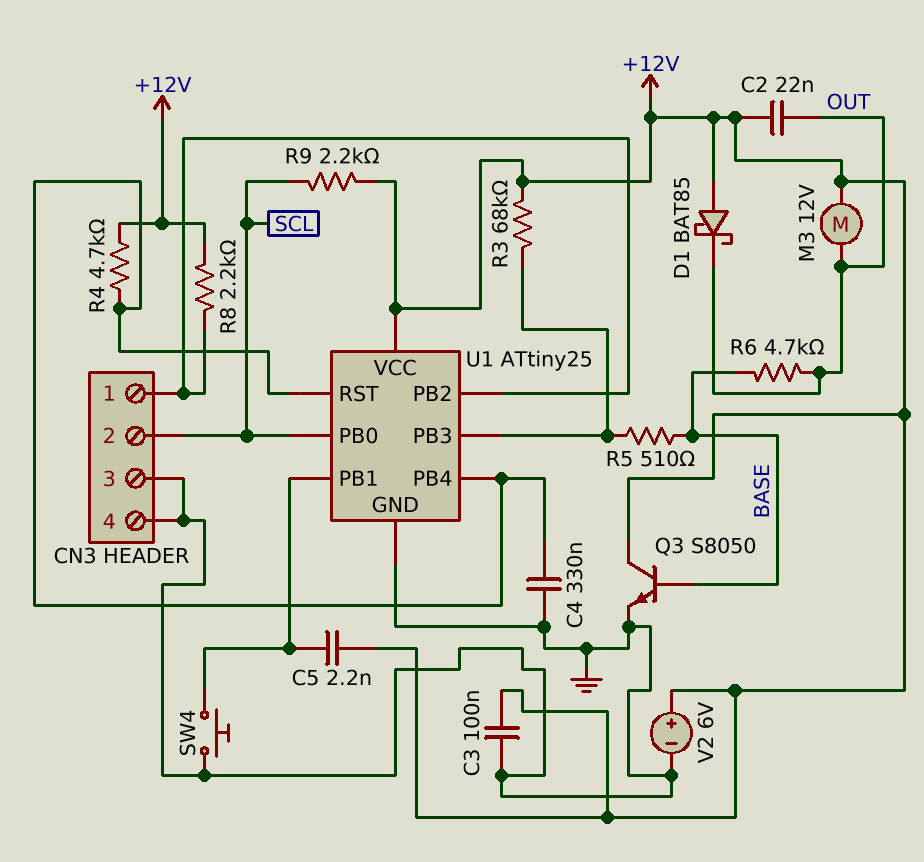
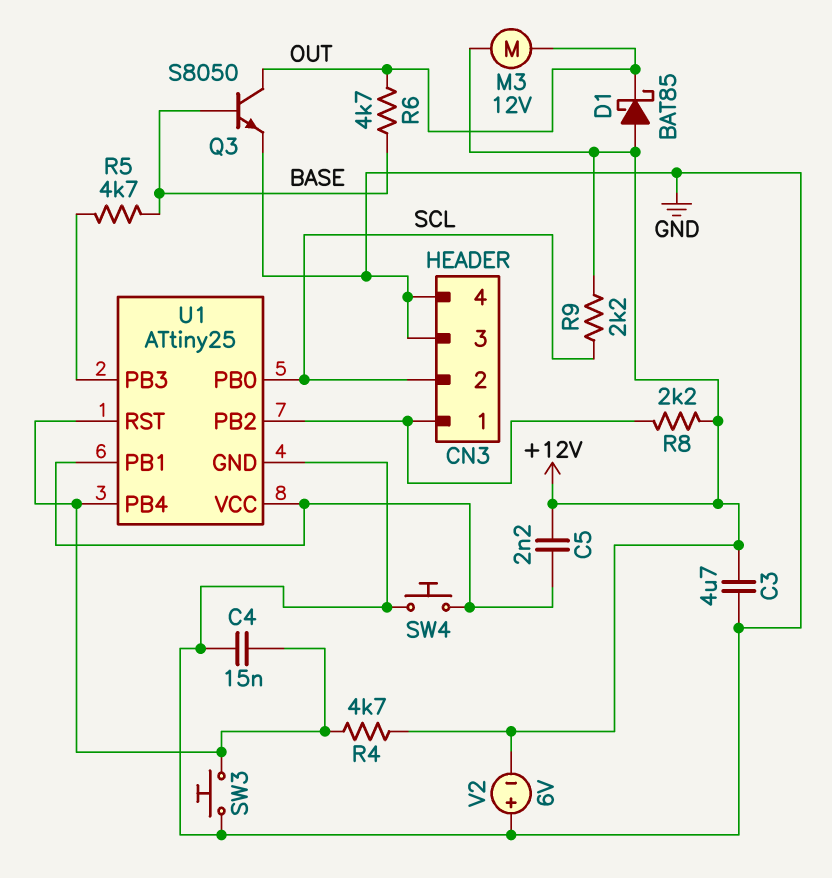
C2: 22nF (+12V, OUT) -> none
C3: 100nF (+12V, GND) -> 4.7uF (+12V, GND)
C4: 330nF (GND, U1/PB4) -> 15nF (GND, U1/PB4)
Q3: NPN S8050 (B BASE, C +12V, E GND) -> NPN S8050 (B BASE, C OUT, E GND)
R3: 68k (+12V, U1/PB3) -> none
R5: 510 (BASE, U1/PB3) -> 4.7k (BASE, U1/PB3)
SW3: none -> button (GND, U1/PB4)
U1 pin VCC: +12V -> U1/PB1
V2: 6V (plus +12V, minus GND) -> 6V (plus GND, minus +12V)

